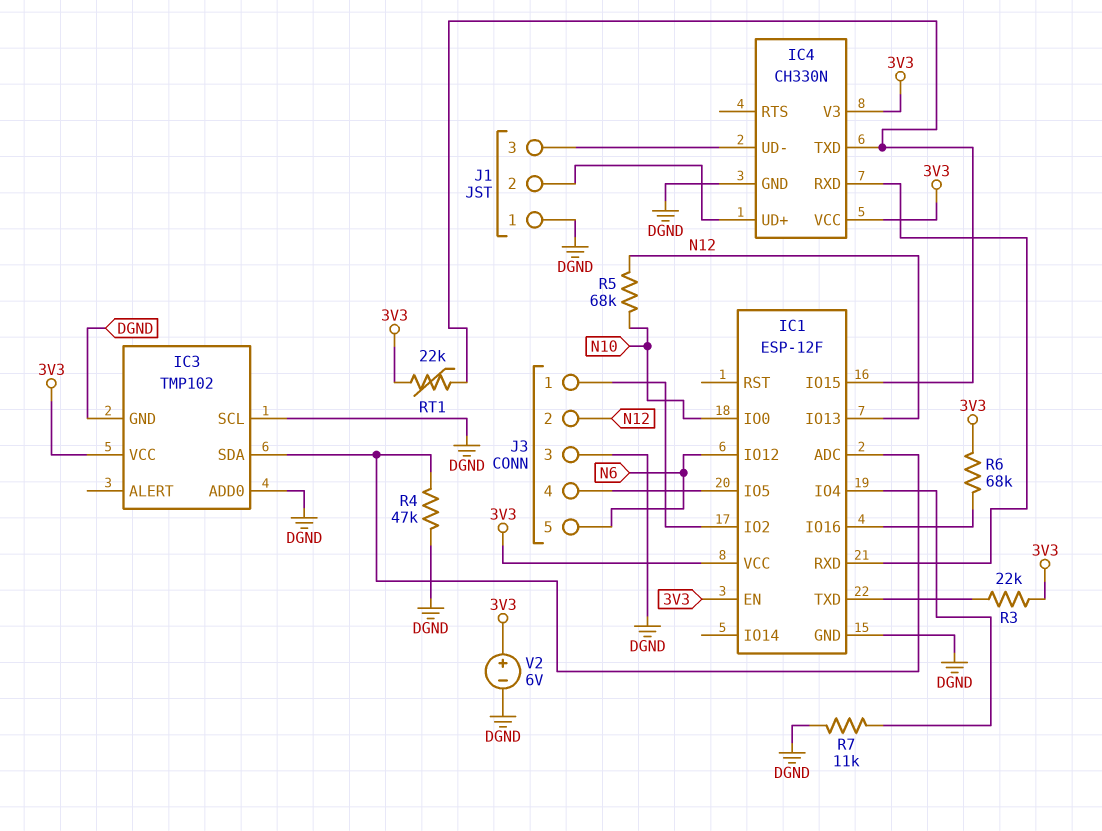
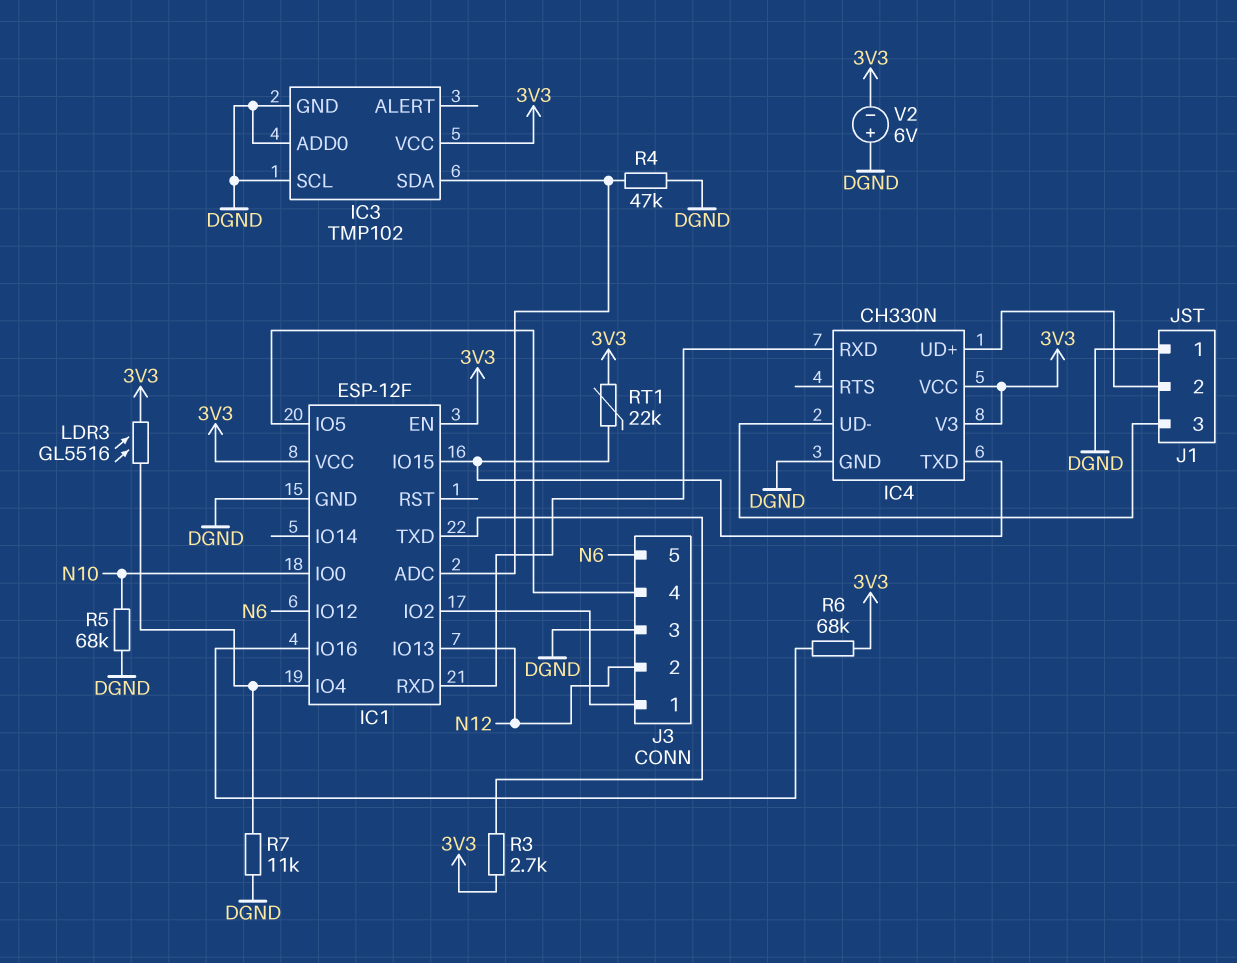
LDR3: none -> GL5516 (3V3, IC1/IO4)
R3: 22k (3V3, IC1/TXD) -> 2.7k (3V3, IC1/TXD)
R5: 68k (N10, N12) -> 68k (DGND, N10)
V2: 6V (plus 3V3, minus DGND) -> 6V (plus DGND, minus 3V3)

